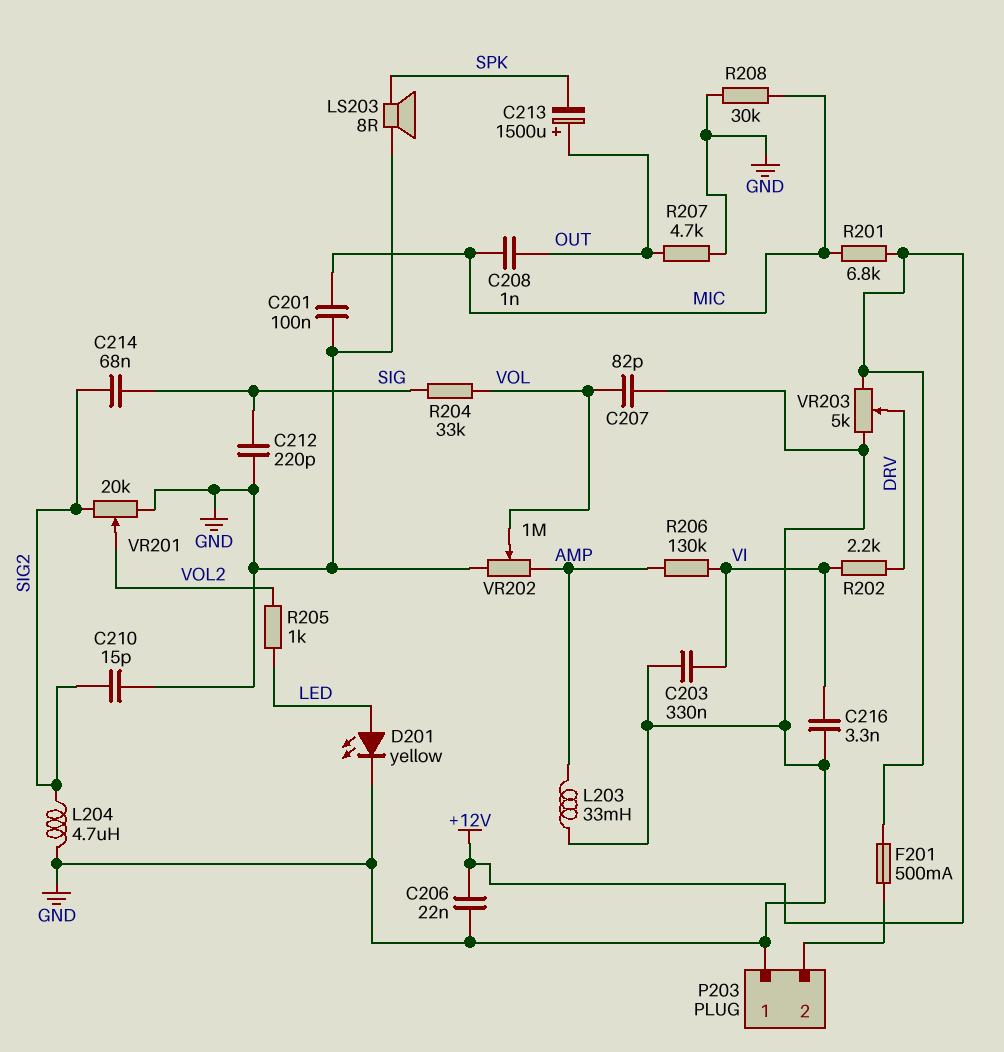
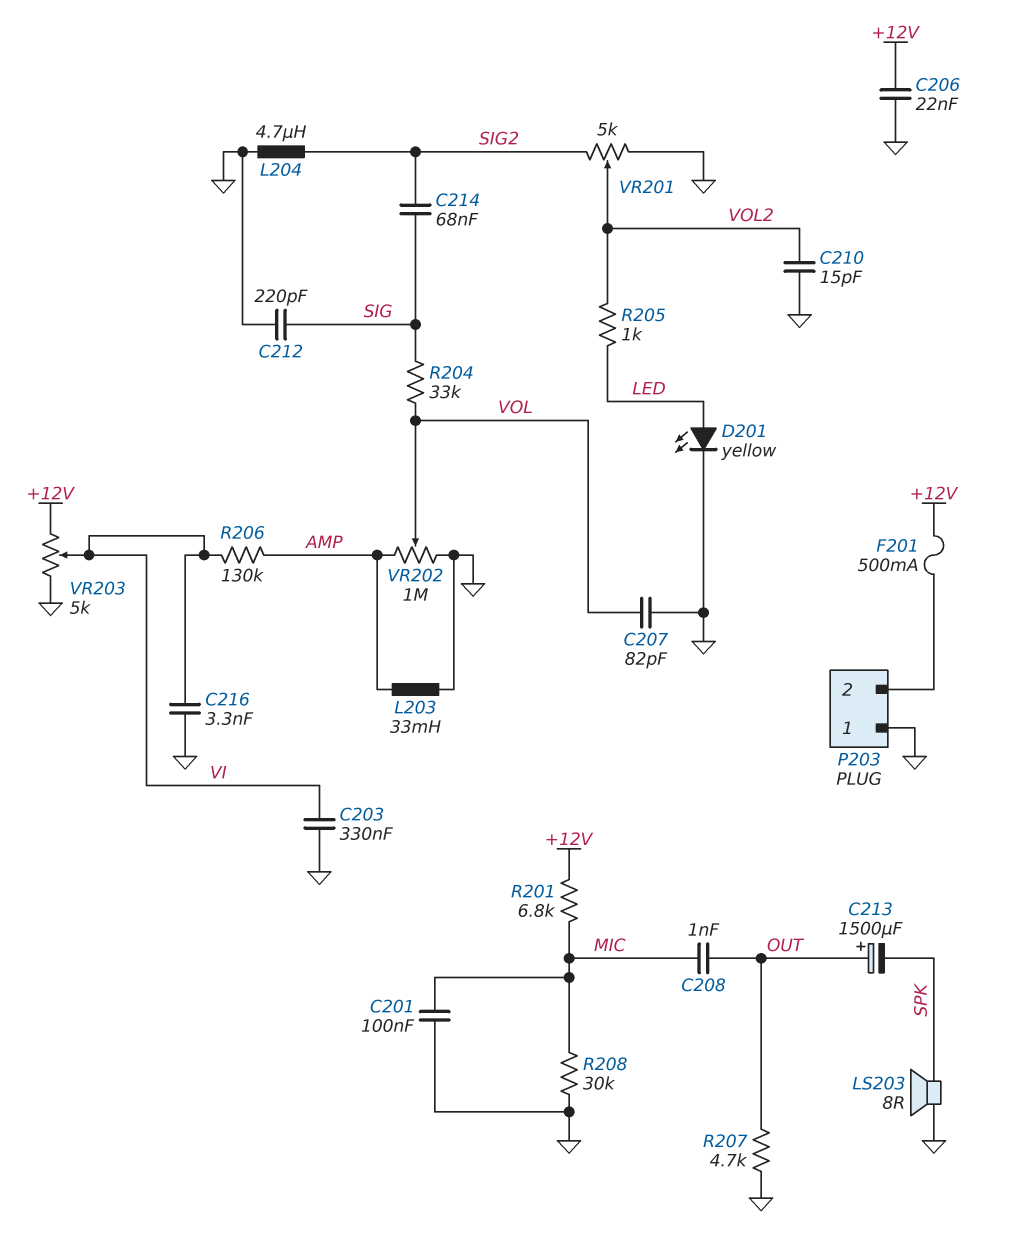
C210: 15pF (GND, SIG2) -> 15pF (GND, VOL2)
R202: 2.2k (DRV, VI) -> none
VR201: 20k (GND, SIG2, wiper VOL2) -> 5k (GND, SIG2, wiper VOL2)
VR203: 5k (+12V, GND, wiper DRV) -> 5k (+12V, GND, wiper VI)

